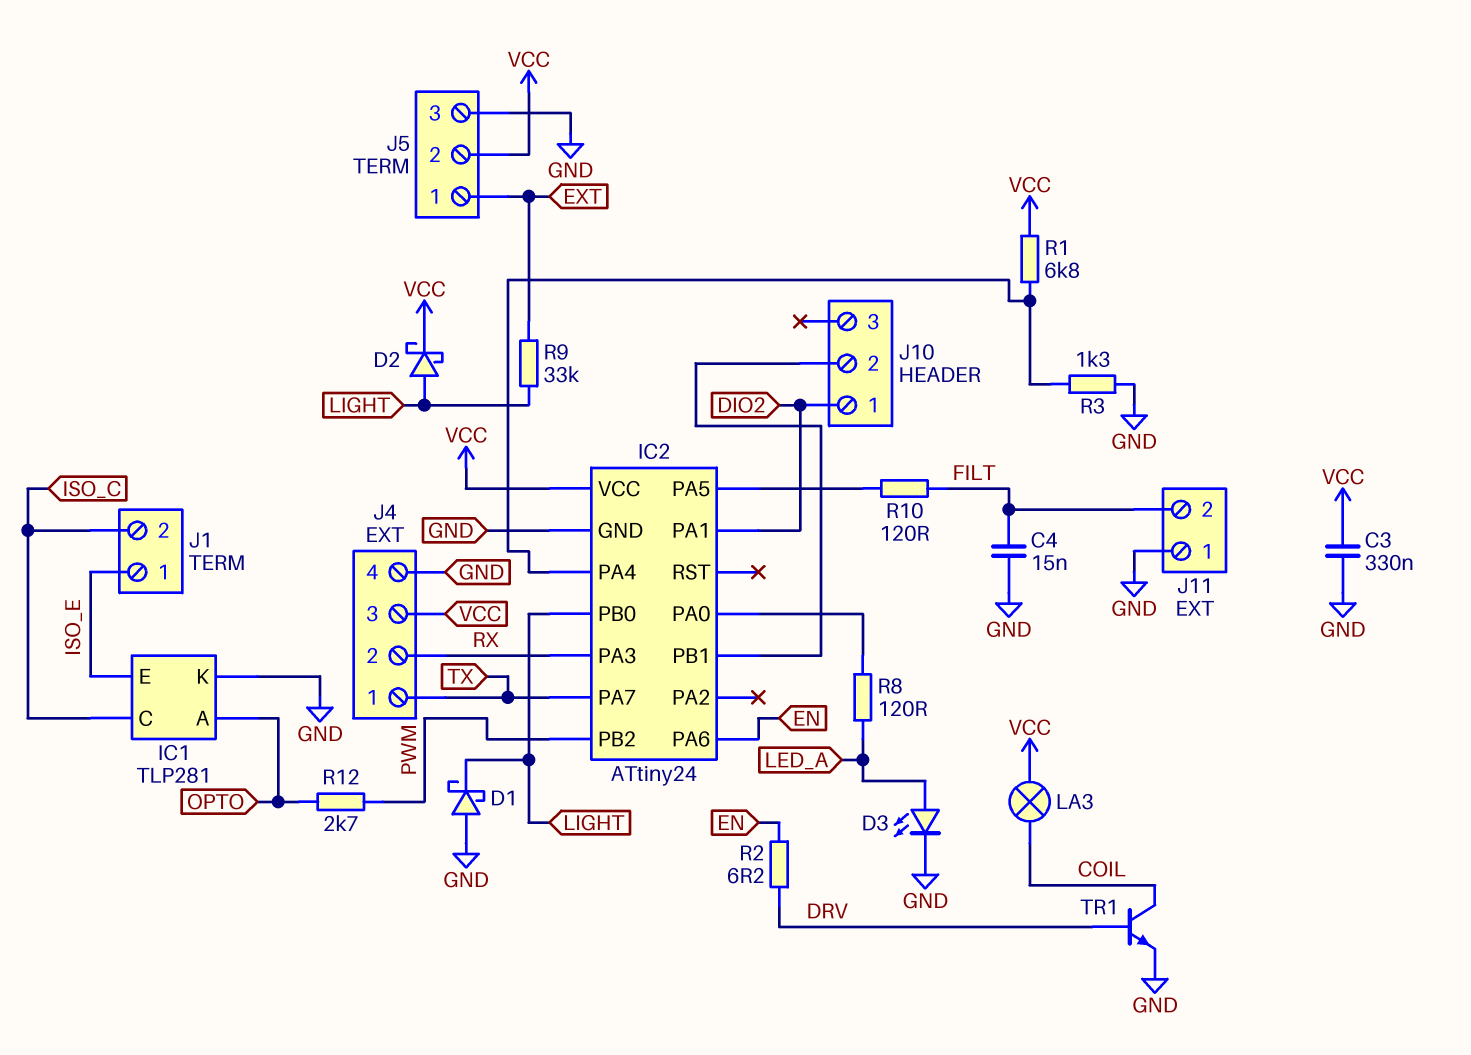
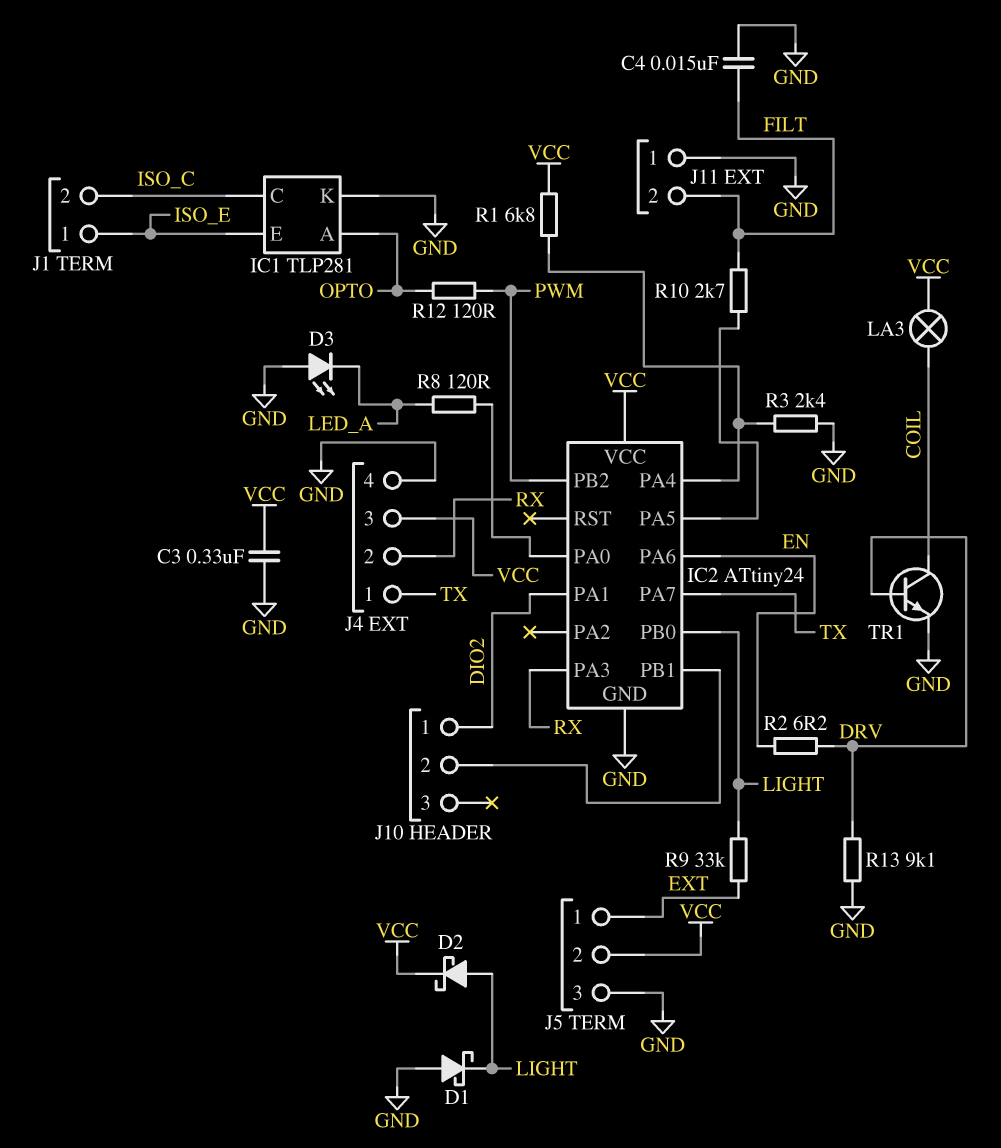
D3: LED (A LED_A, K GND) -> LED (A GND, K LED_A)
R3: 1.3k (GND, IC2/PA4) -> 2.4k (GND, IC2/PA4)
R10: 120 (FILT, IC2/PA5) -> 2.7k (FILT, IC2/PA5)
R12: 2.7k (OPTO, PWM) -> 120 (OPTO, PWM)
R13: none -> 9.1k (DRV, GND)

